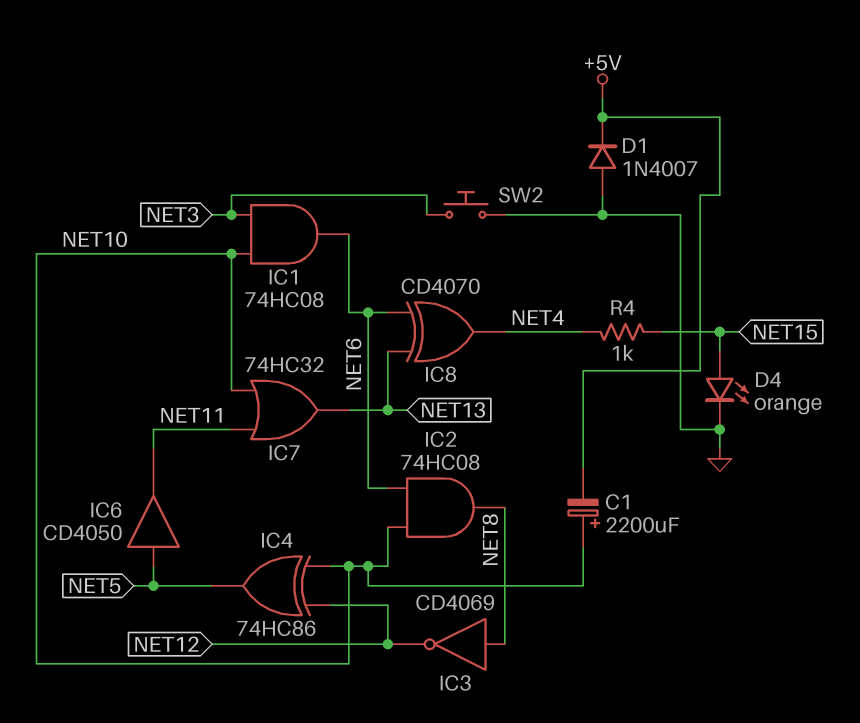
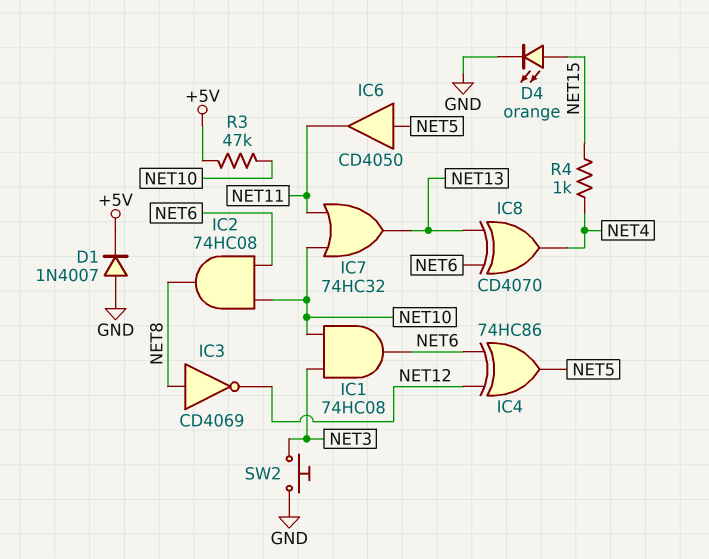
C1: 2200uF (plus NET10, minus +5V) -> none
IC4: XOR 74HC86 (in NET10, in NET12, out NET5) -> XOR 74HC86 (in NET6, in NET12, out NET5)
R3: none -> 47k (+5V, NET10)

